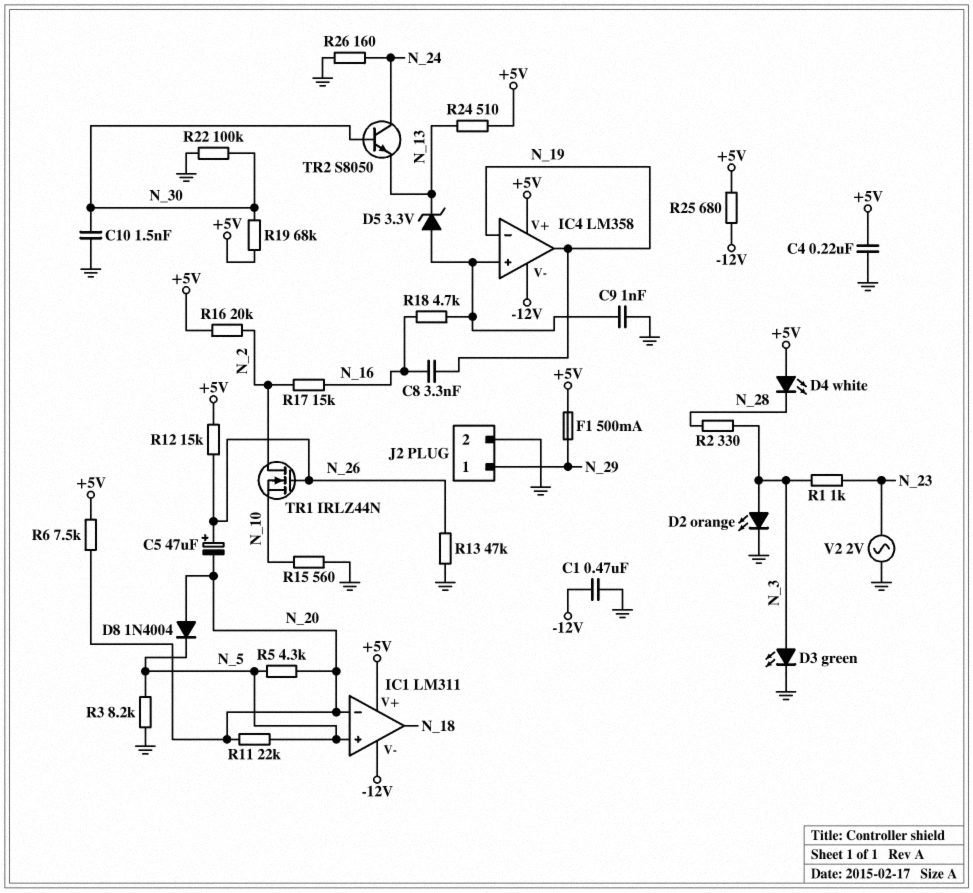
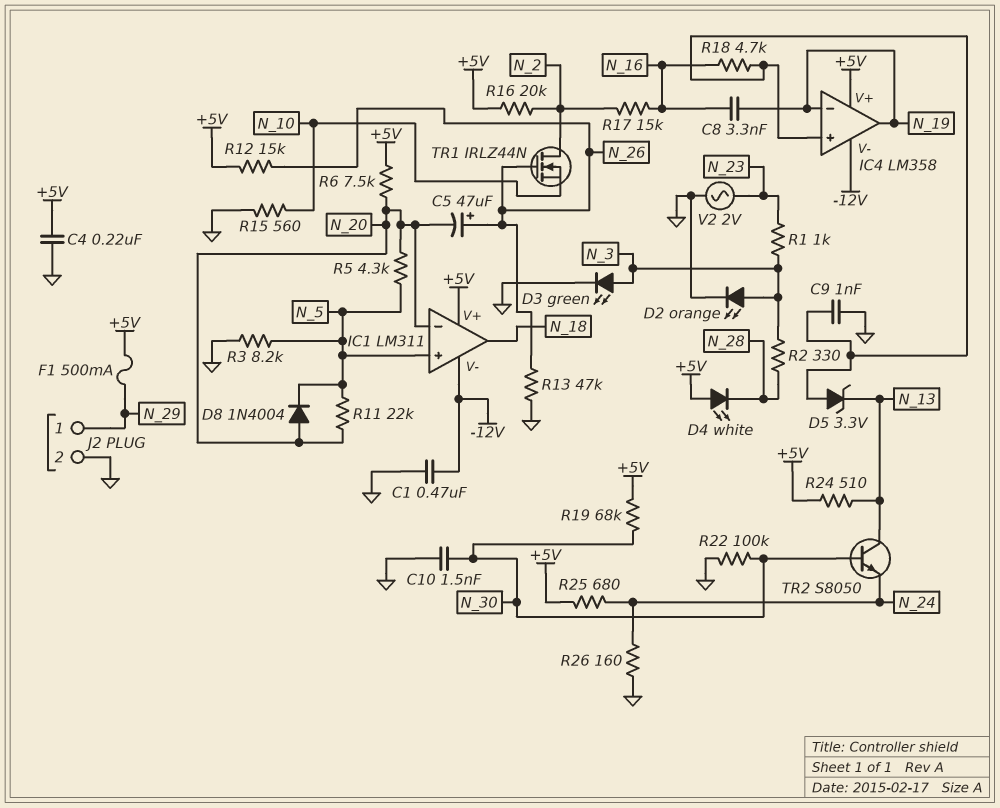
R25: 680 (+5V, -12V) -> 680 (+5V, N_24)
TR2: NPN S8050 (B N_30, C N_24, E N_13) -> NPN S8050 (B N_30, C N_13, E N_24)

